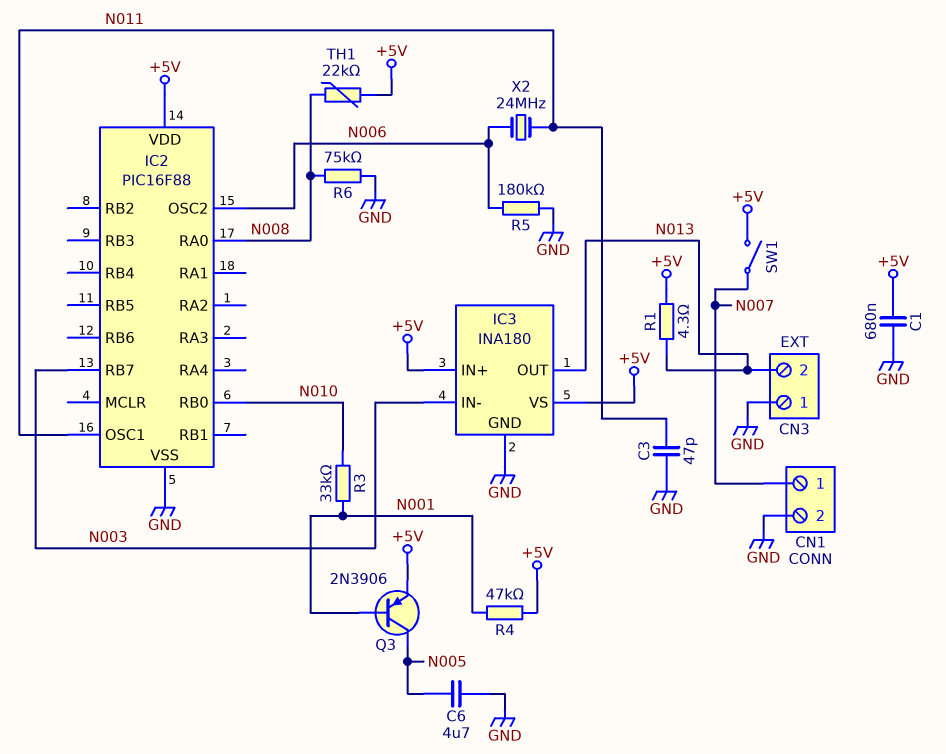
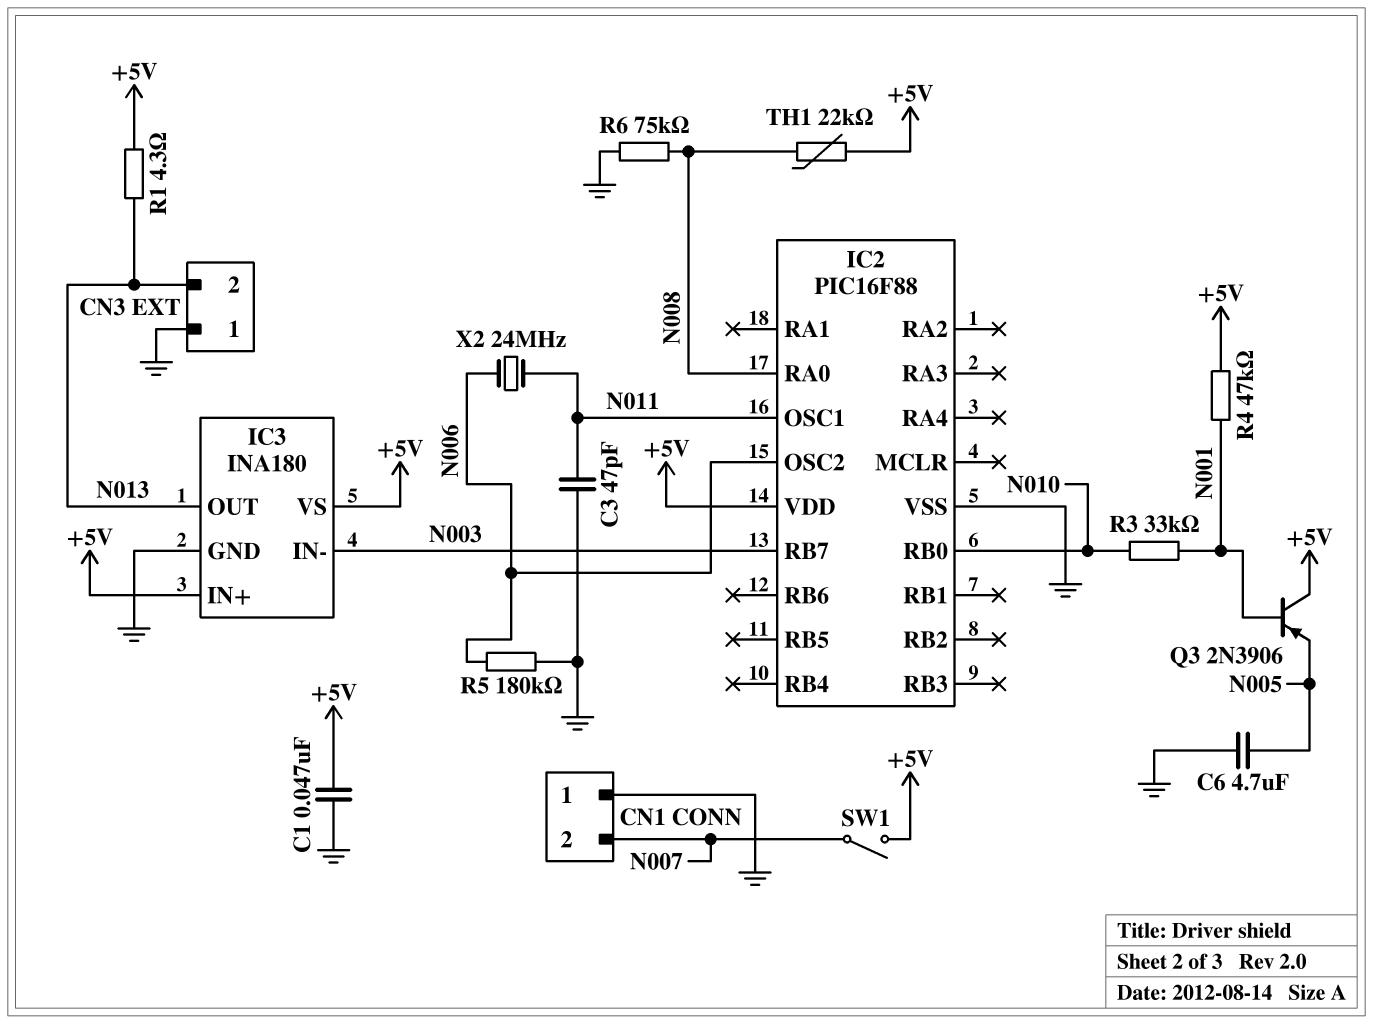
C1: 680nF (+5V, GND) -> 47nF (+5V, GND)
CN1 pin 1: N007 -> GND
CN1 pin 2: GND -> N007
Q3: PNP 2N3906 (B N001, C N005, E +5V) -> PNP 2N3906 (B N001, C +5V, E N005)

